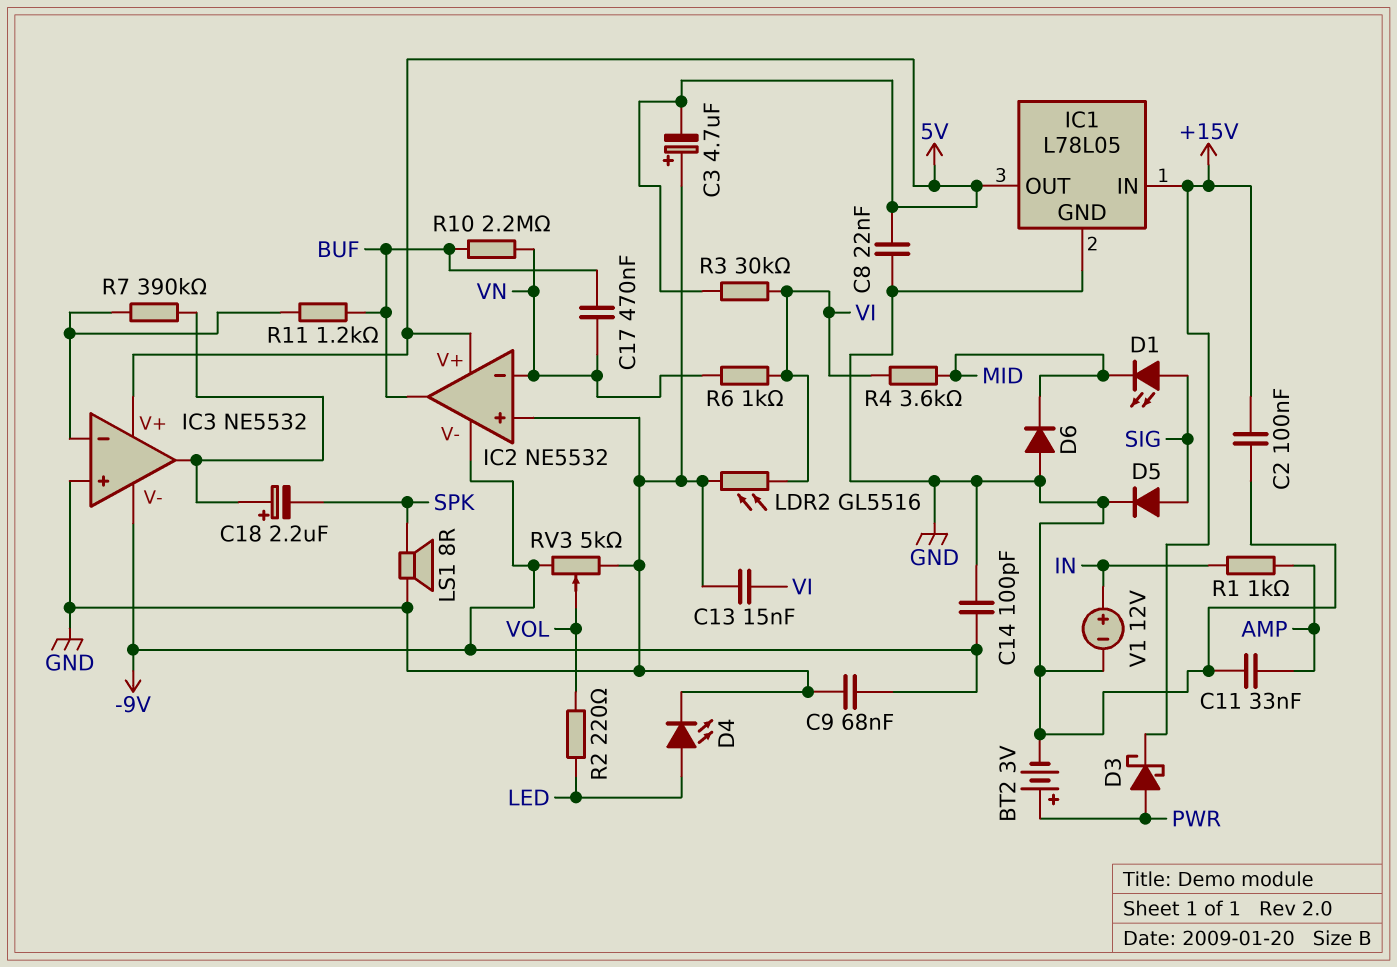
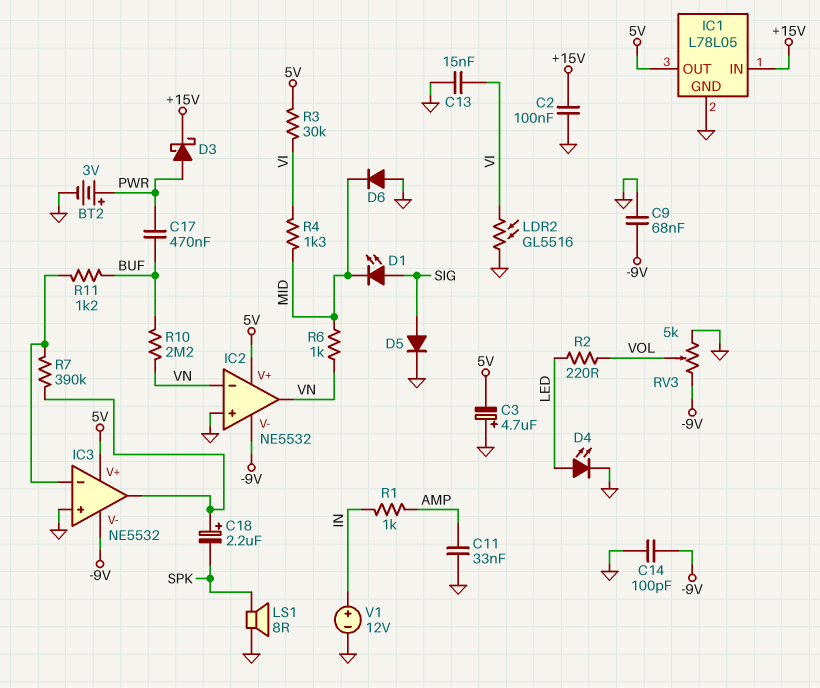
C8: 22nF (5V, GND) -> none
C17: 470nF (BUF, VN) -> 470nF (BUF, PWR)
IC2 pin out: BUF -> VN
R4: 3.6k (MID, VI) -> 1.3k (MID, VI)
R6: 1k (VI, VN) -> 1k (MID, VN)

